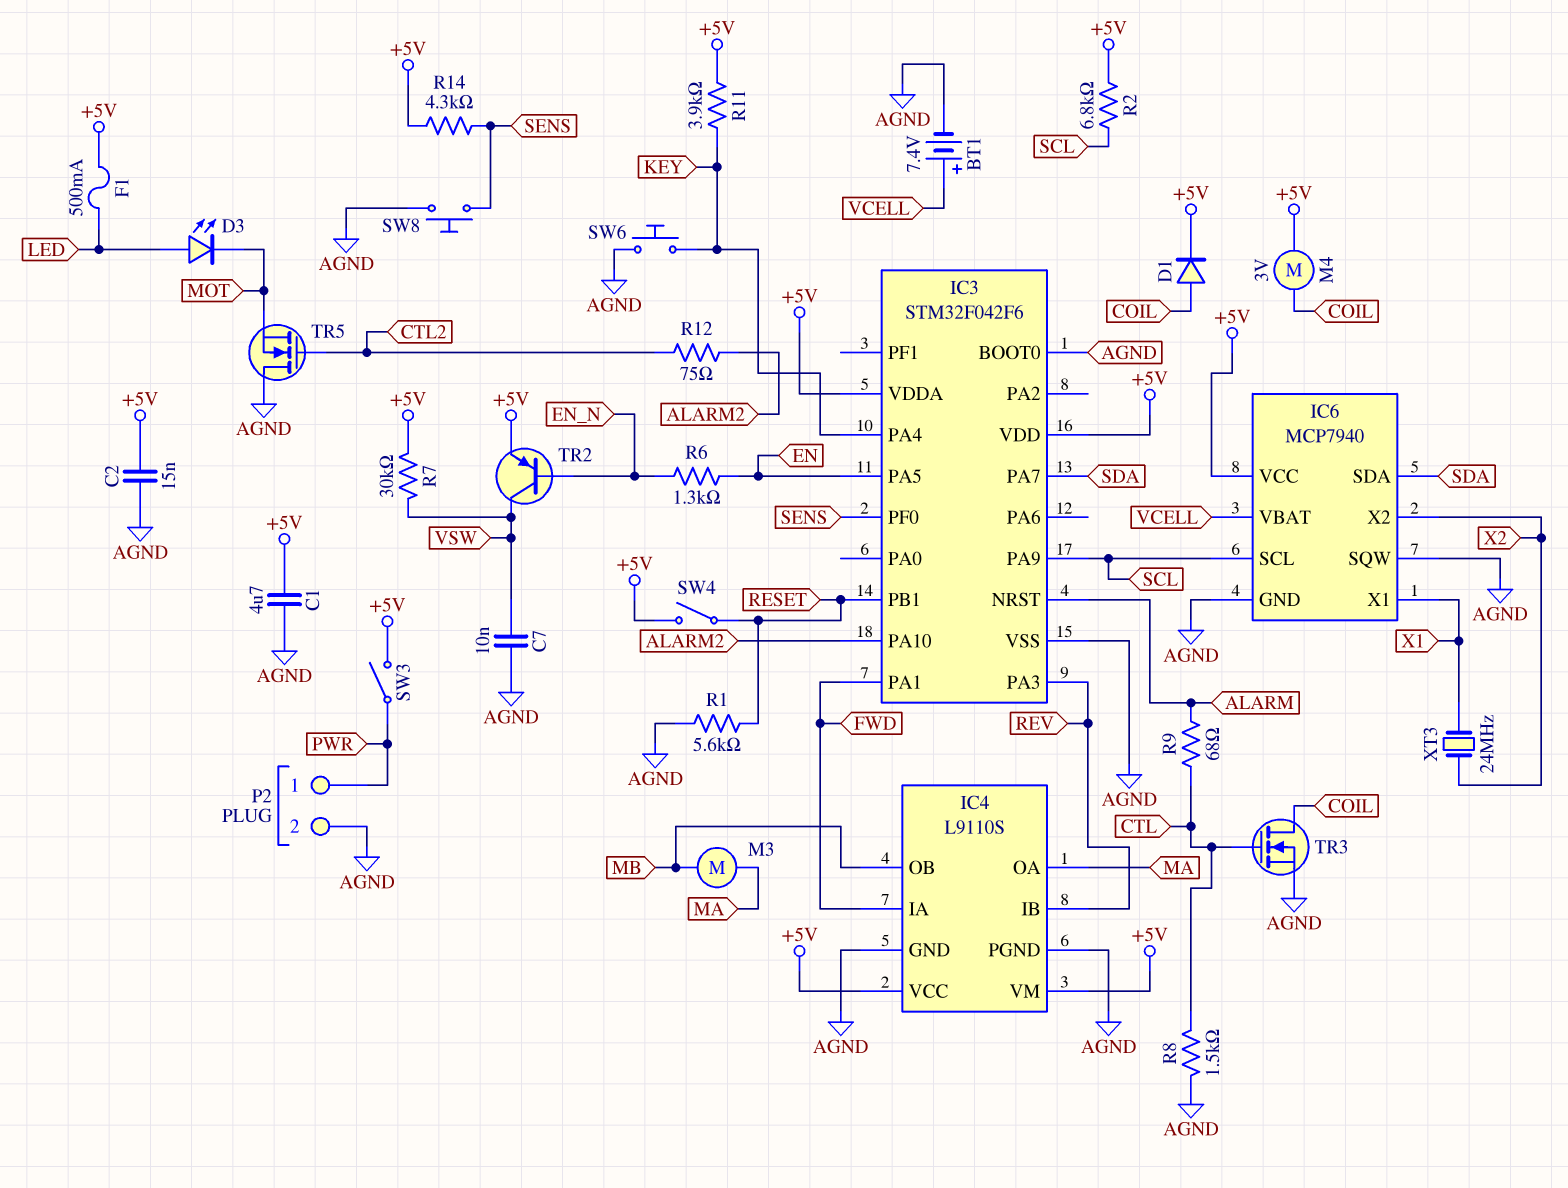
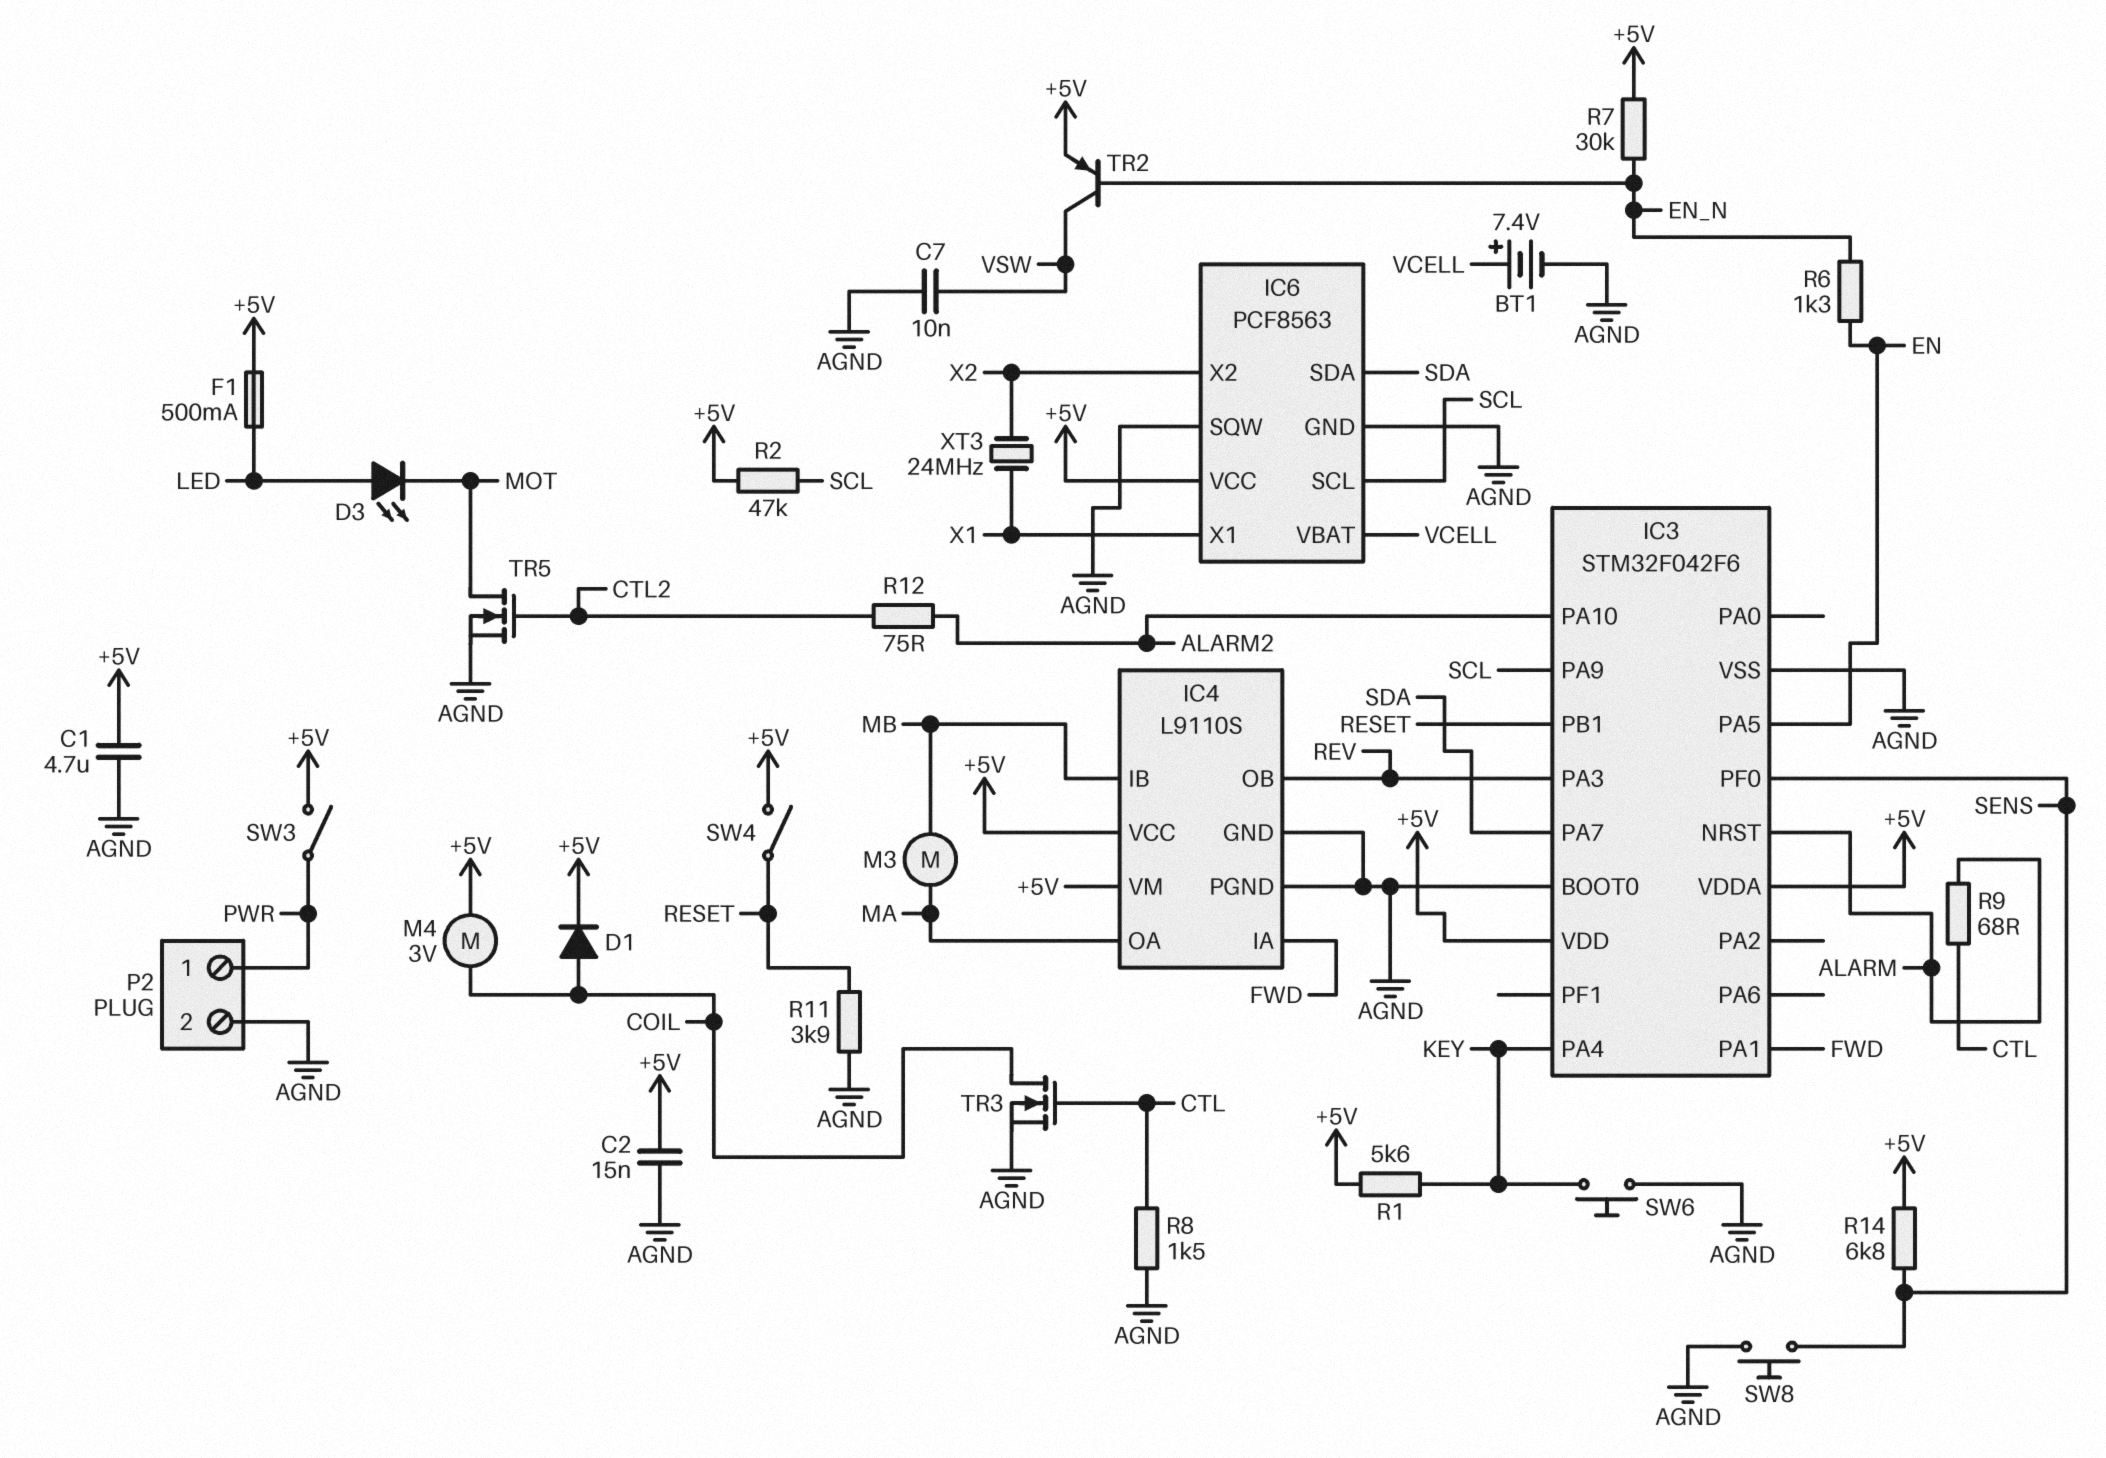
IC4 pin IB: REV -> MB
IC4 pin OB: MB -> REV
IC6: MCP7940 -> PCF8563
R1: 5.6k (AGND, RESET) -> 5.6k (+5V, KEY)
R2: 6.8k (+5V, SCL) -> 47k (+5V, SCL)
R7: 30k (+5V, VSW) -> 30k (+5V, EN_N)
R11: 3.9k (+5V, KEY) -> 3.9k (AGND, RESET)
R14: 4.3k (+5V, SENS) -> 6.8k (+5V, SENS)
TR5: NMOS (G CTL2, D AGND, S MOT) -> NMOS (G CTL2, D MOT, S AGND)

